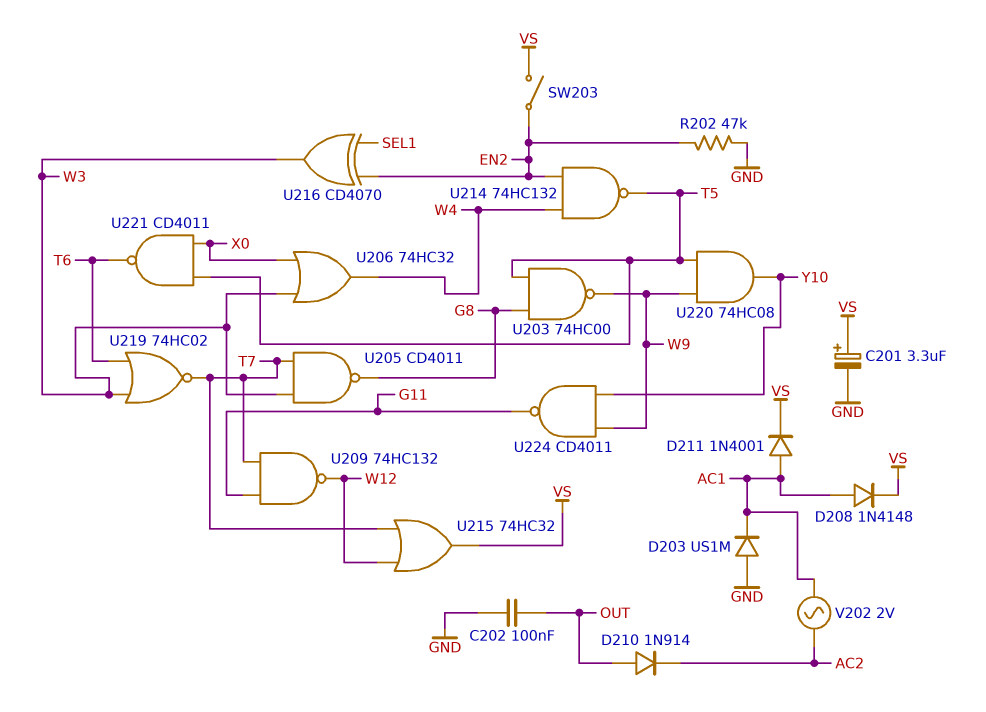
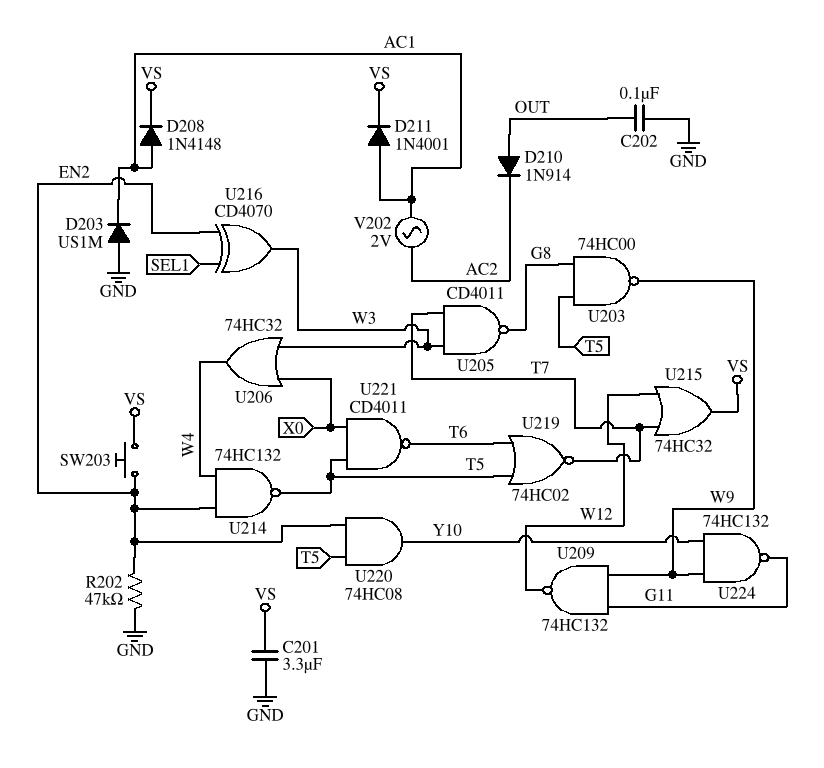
C201: 3.3uF (plus VS, minus GND) -> 3.3uF (GND, VS)
SW203: switch (EN2, VS) -> button (EN2, VS)
U209: NAND 74HC132 (in G11, in T7, out W12) -> NAND 74HC132 (in G11, in W9, out W12)
U219: NOR 74HC02 (in T6, in W3, out T7) -> NOR 74HC02 (in T5, in T6, out T7)
U220: AND 74HC08 (in T5, in W9, out Y10) -> AND 74HC08 (in EN2, in T5, out Y10)
U224: NAND CD4011 (in W9, in Y10, out G11) -> NAND 74HC132 (in W9, in Y10, out G11)

